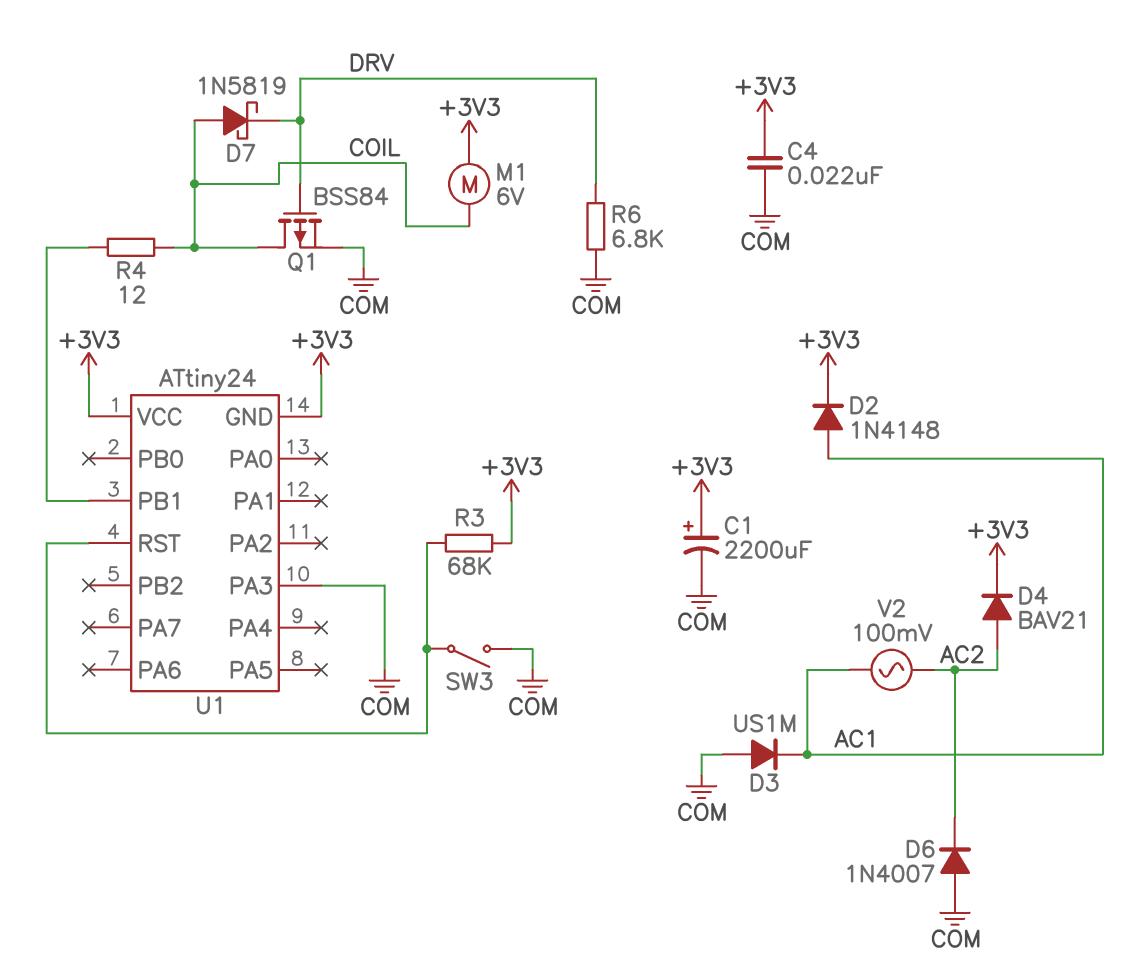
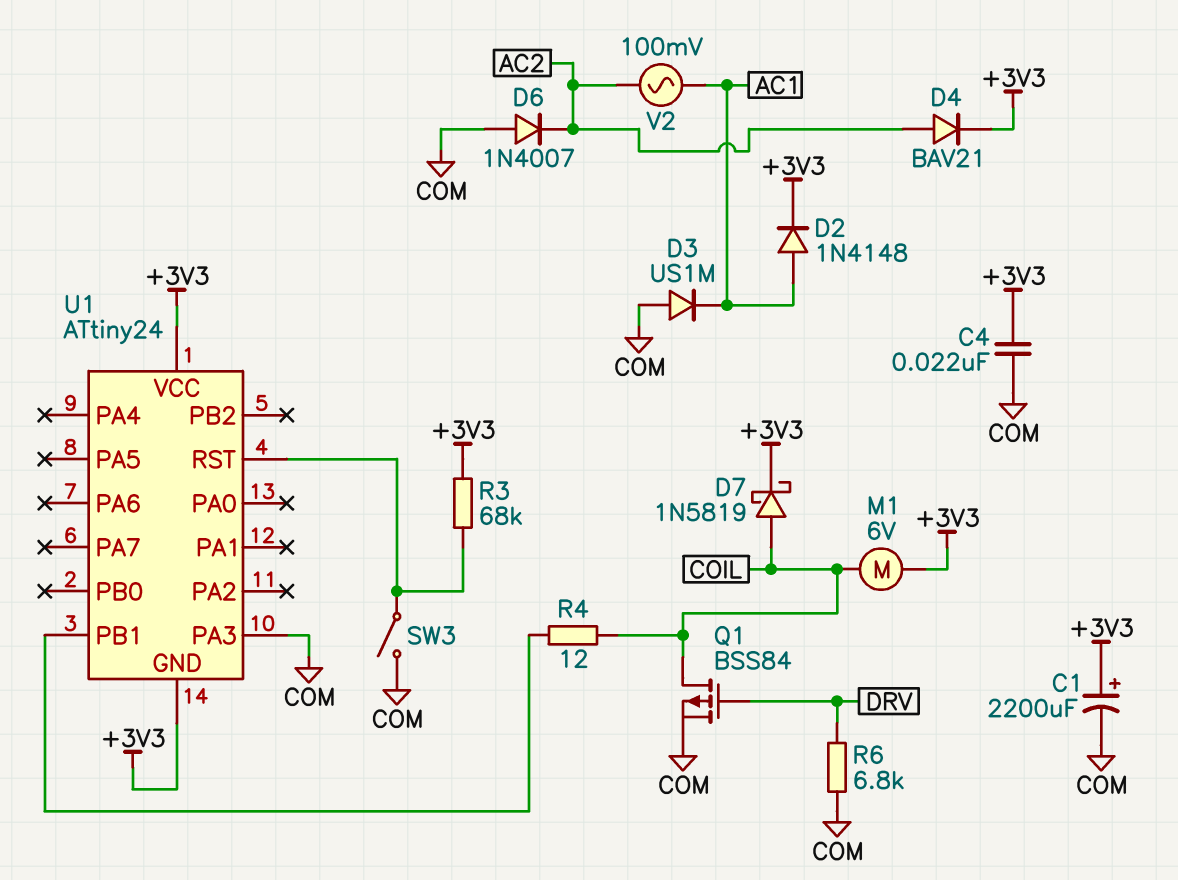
D7: schottky 1N5819 (A COIL, K DRV) -> schottky 1N5819 (A COIL, K +3V3)

